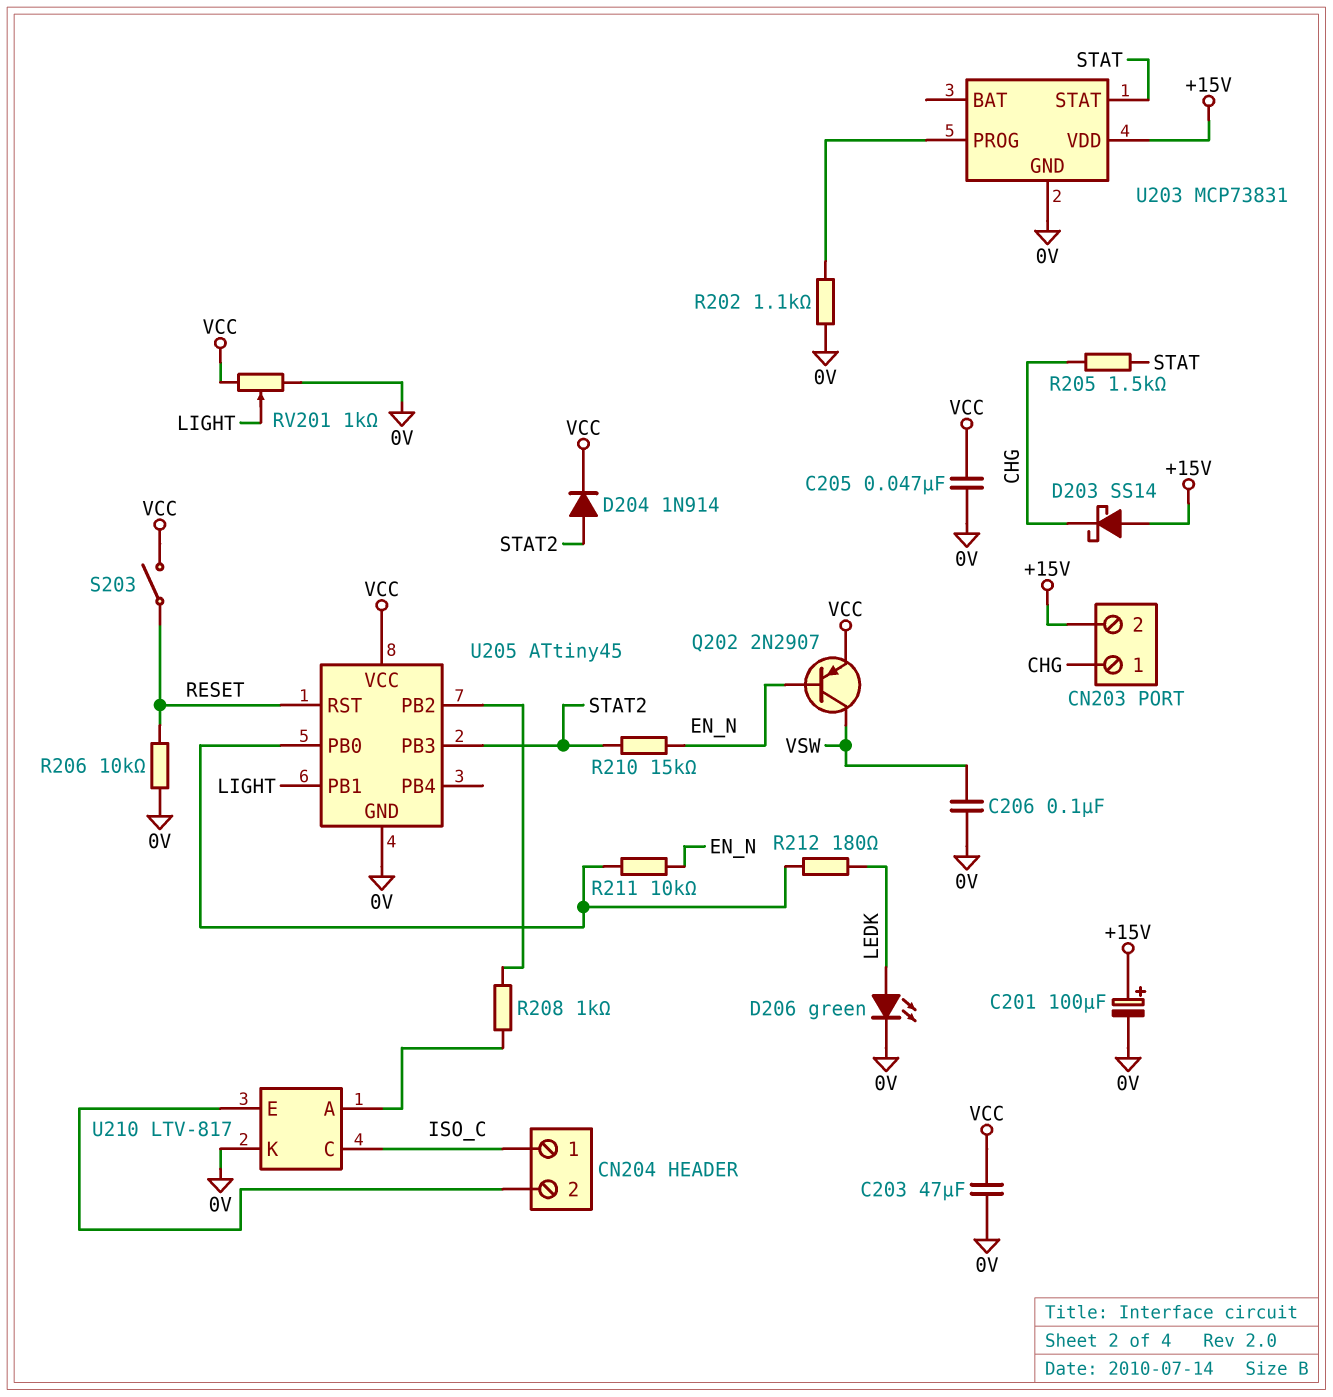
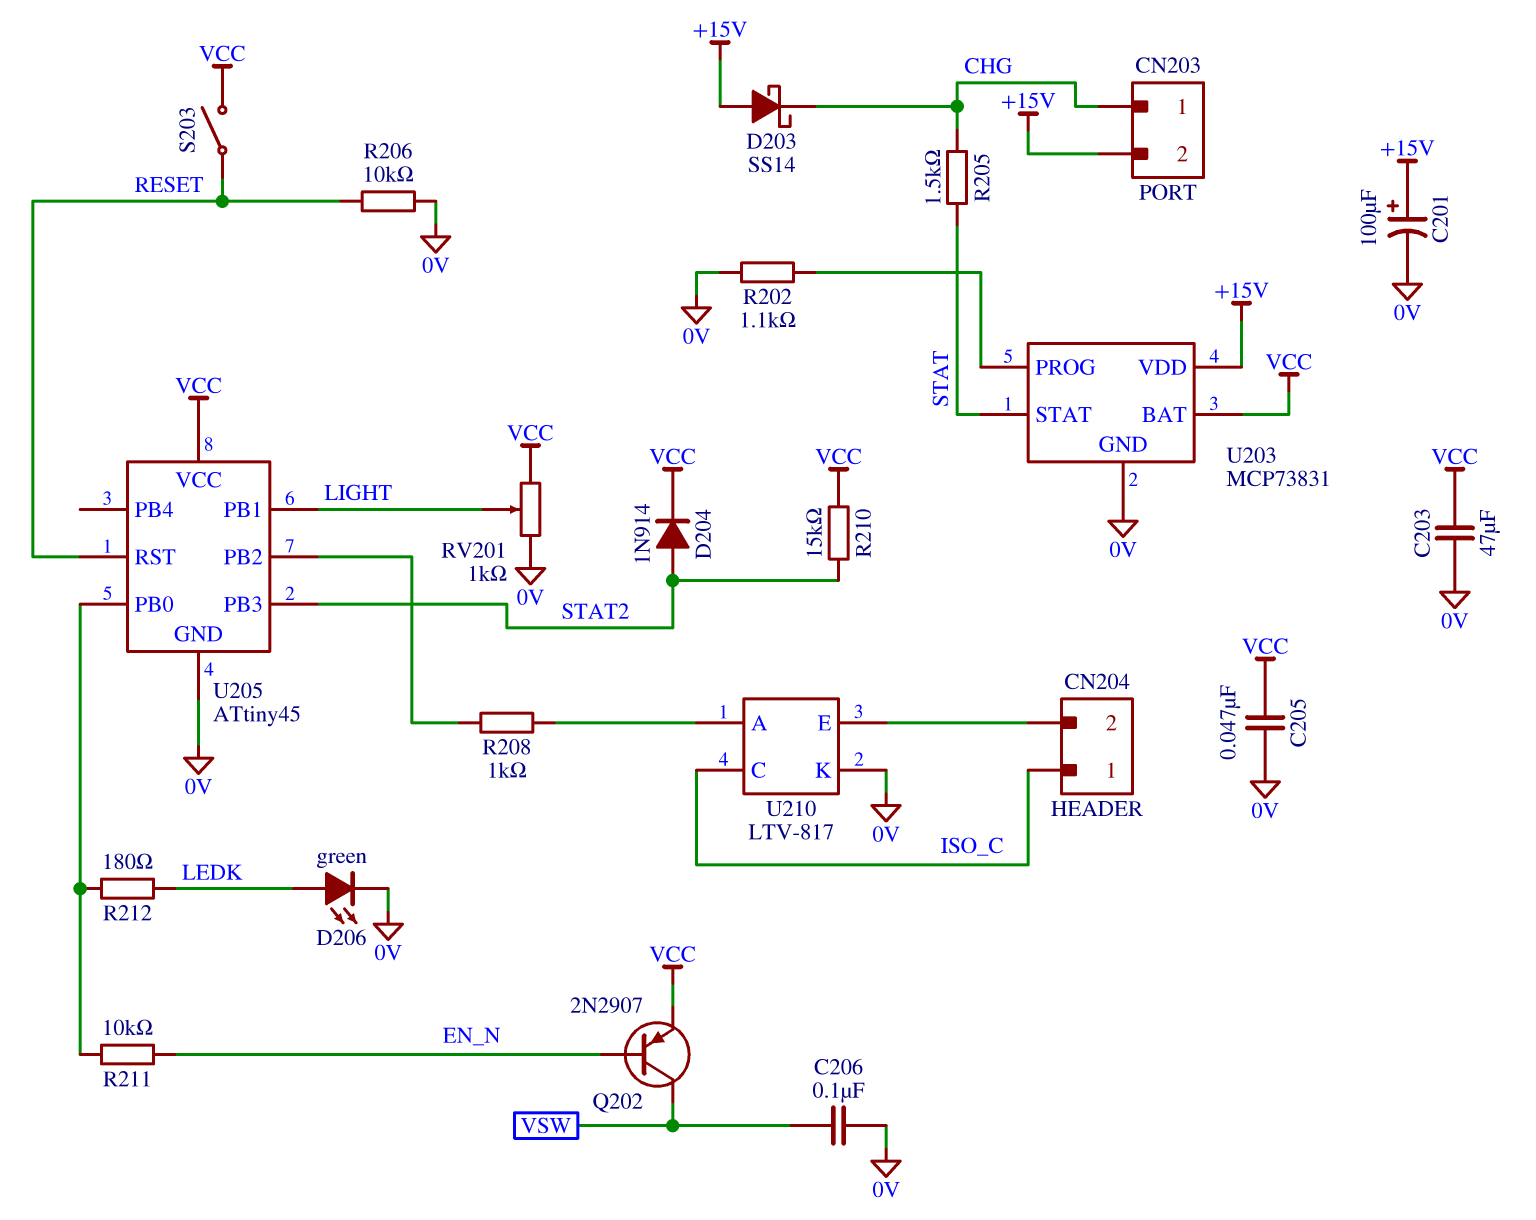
R210: 15k (EN_N, STAT2) -> 15k (STAT2, VCC)
U203 pin BAT: none -> VCC

